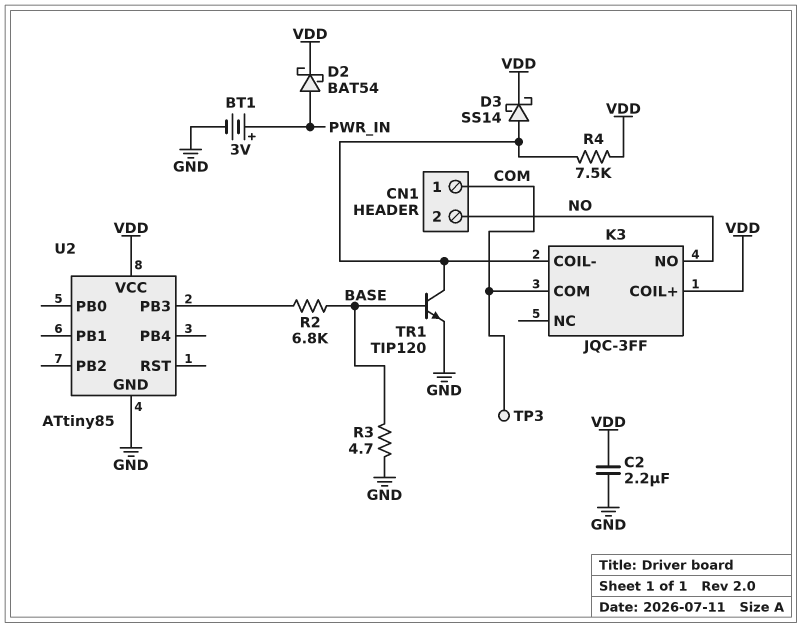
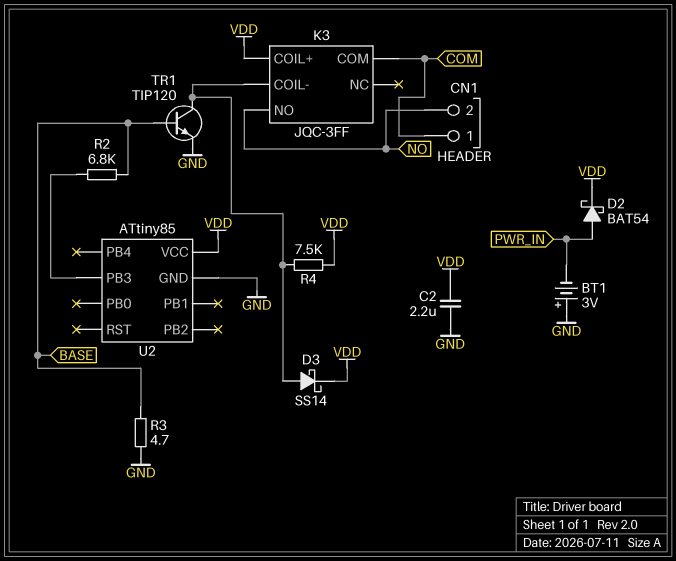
BT1: 3V (plus PWR_IN, minus GND) -> 3V (plus GND, minus PWR_IN)
TP3: test point (COM) -> none

